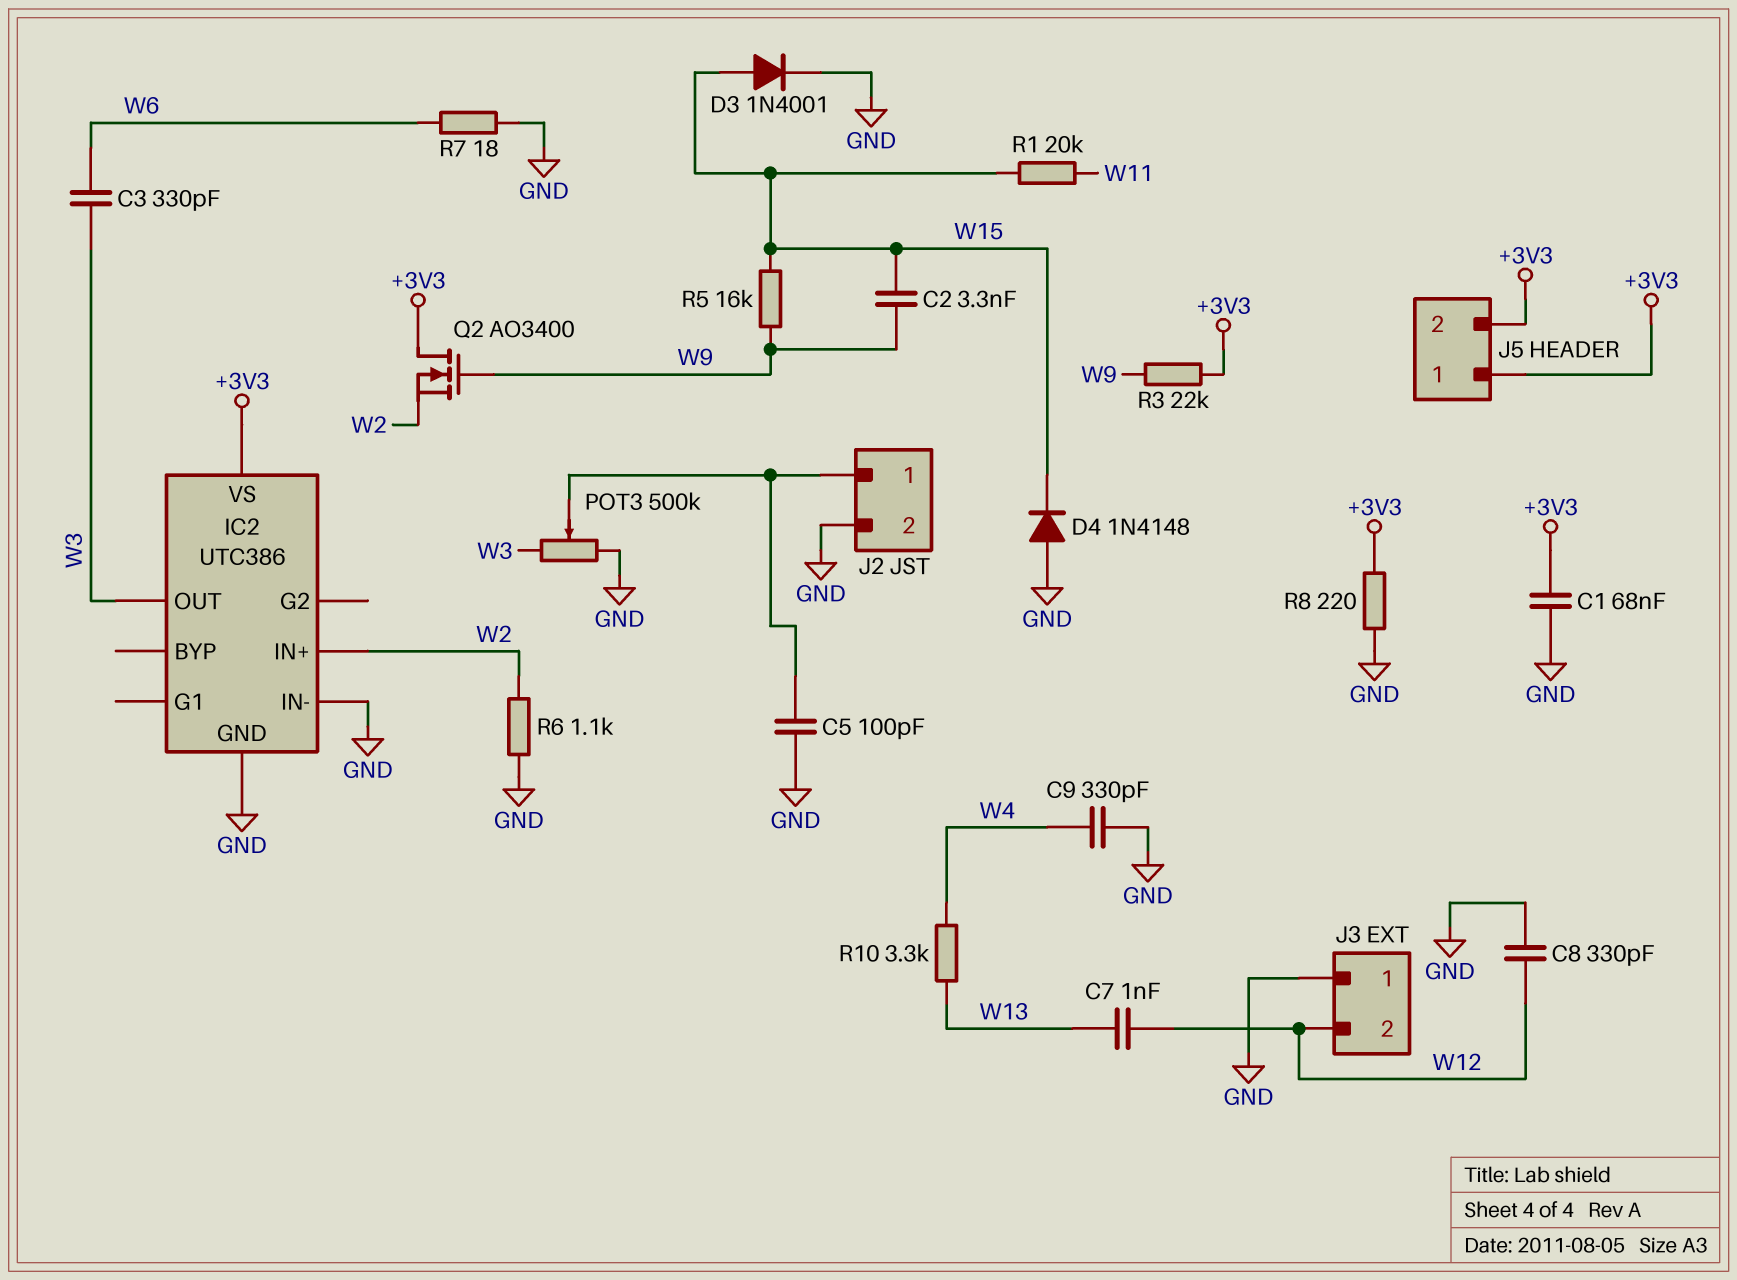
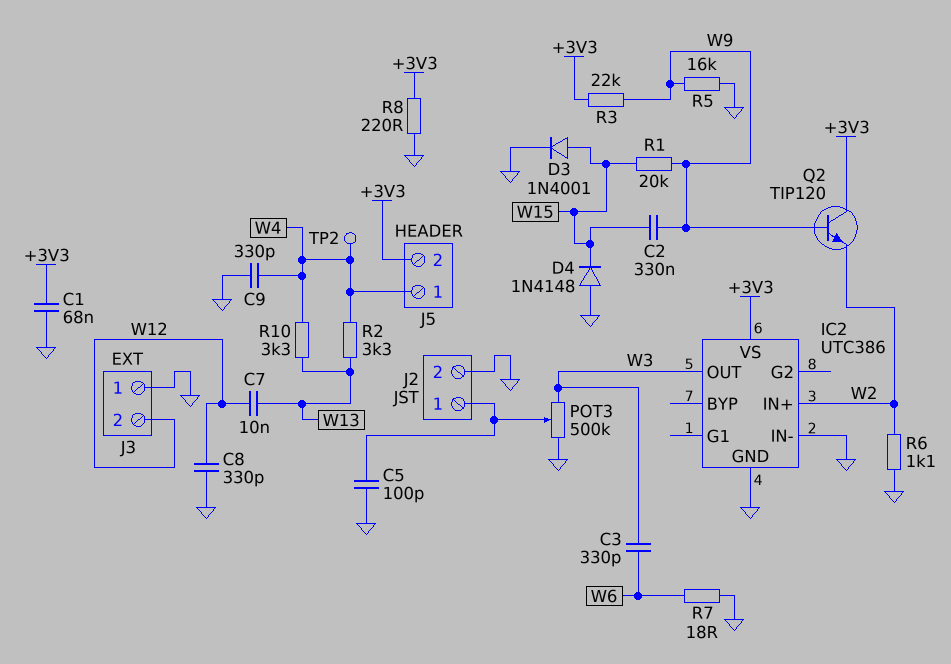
C2: 3.3nF (W9, W15) -> 330nF (W9, W15)
C7: 1nF (W12, W13) -> 10nF (W12, W13)
J5 pin 1: +3V3 -> W4
Q2: NMOS AO3400 (G W9, D +3V3, S W2) -> NPN TIP120 (B W9, C +3V3, E W2)
R1: 20k (W11, W15) -> 20k (W9, W15)
R2: none -> 3.3k (W4, W13)
R5: 16k (W9, W15) -> 16k (GND, W9)
TP2: none -> test point (W4)

